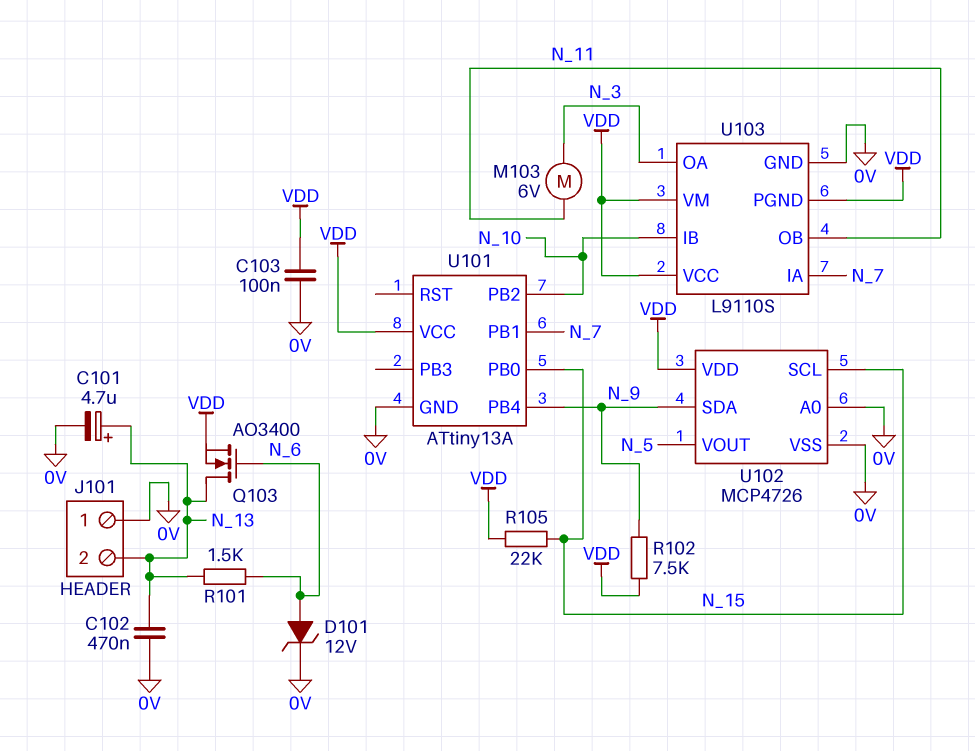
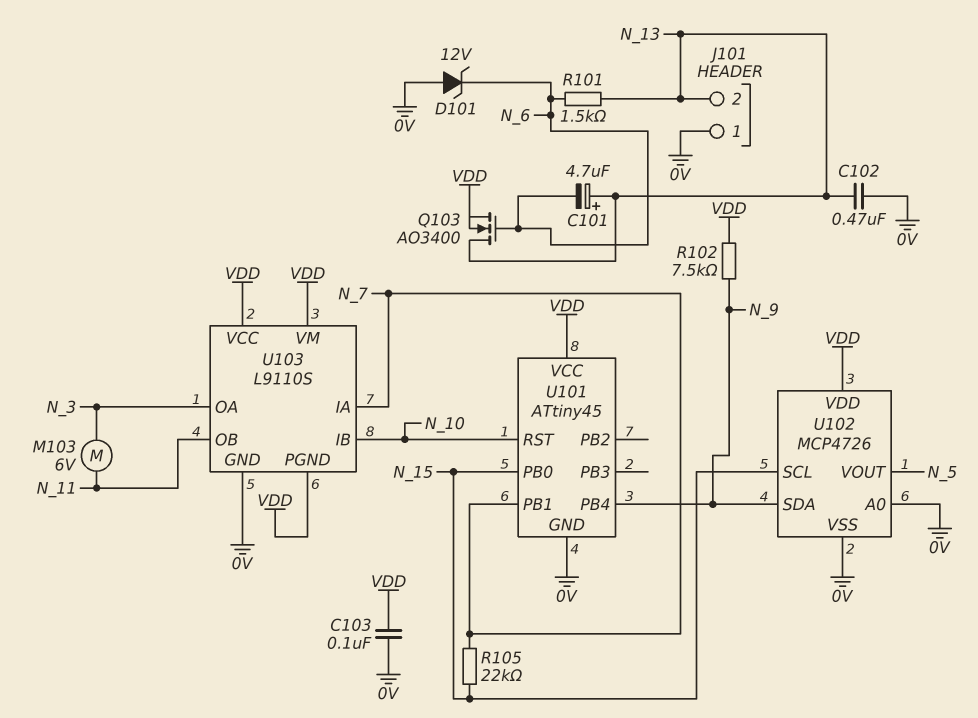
C101: 4.7uF (plus N_13, minus 0V) -> 4.7uF (plus N_13, minus N_6)
D101: zener 12V (A N_6, K 0V) -> zener 12V (A 0V, K N_6)
R105: 22k (N_15, VDD) -> 22k (N_7, N_15)
U101: ATtiny13A -> ATtiny45
U101 pin PB2: N_10 -> none
U101 pin RST: none -> N_10

